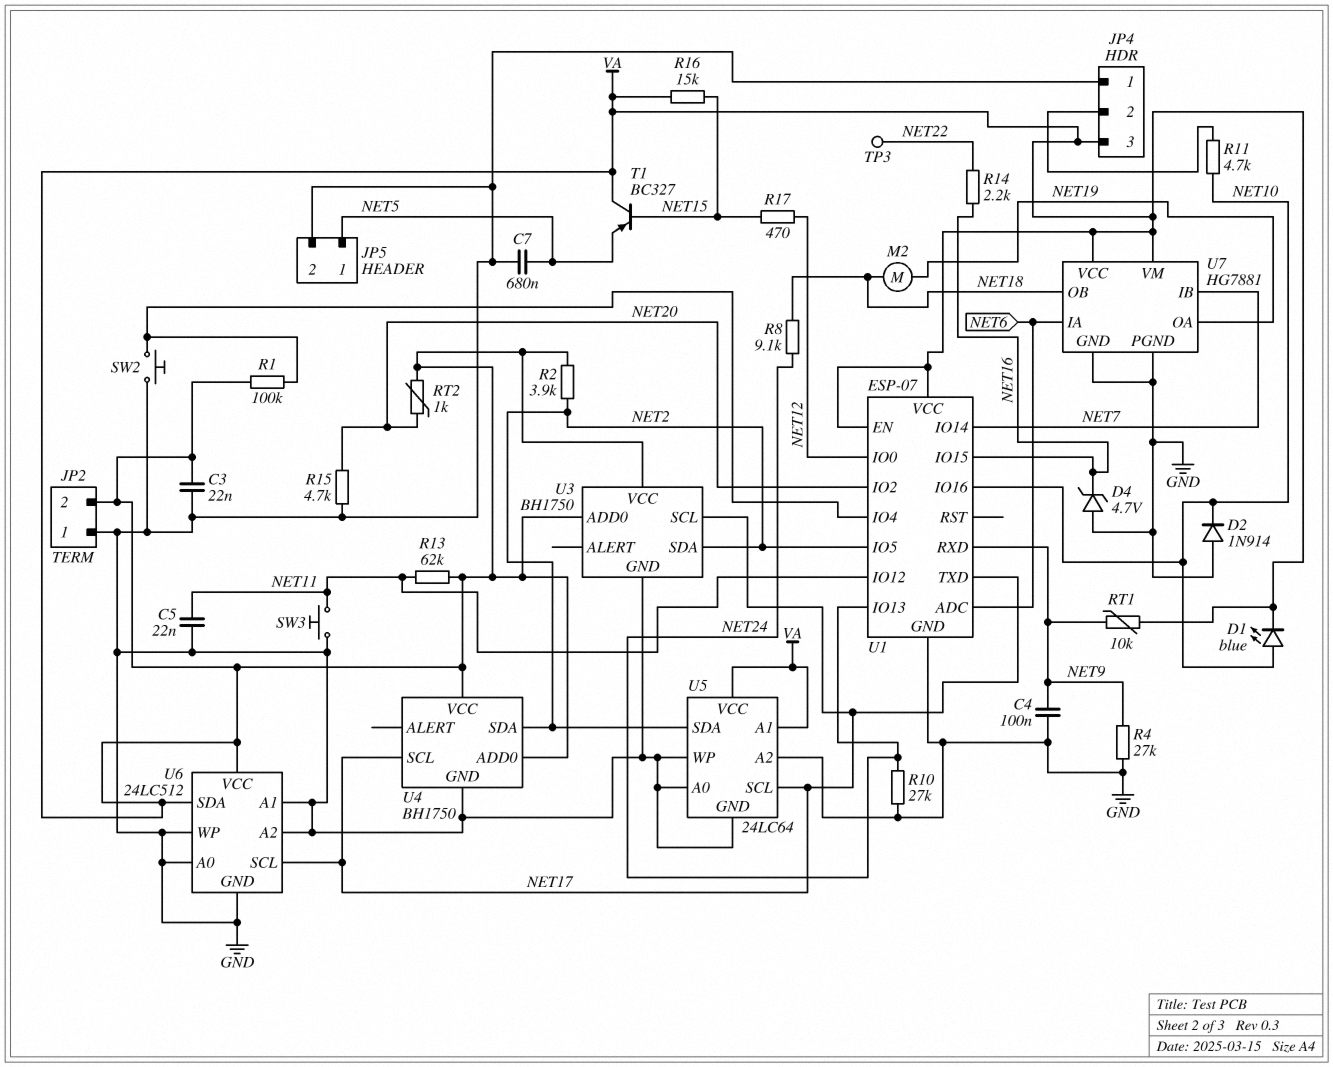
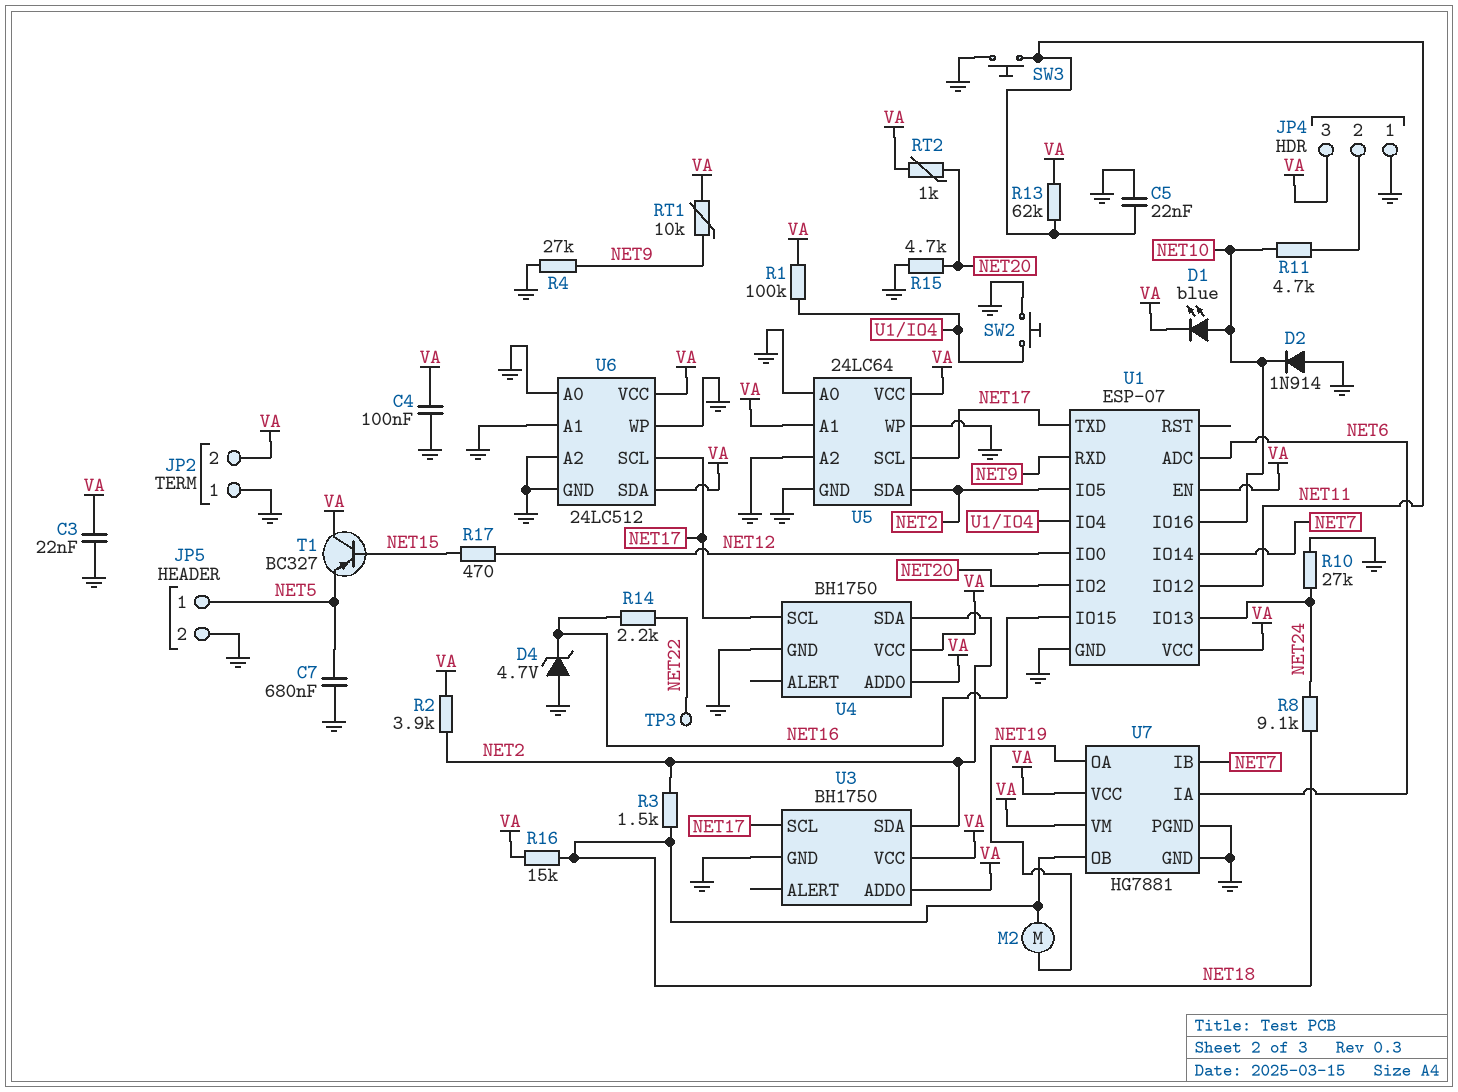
C4: 100nF (GND, NET9) -> 100nF (GND, VA)
R3: none -> 1.5k (NET2, NET18)
R16: 15k (NET15, VA) -> 15k (NET18, VA)

